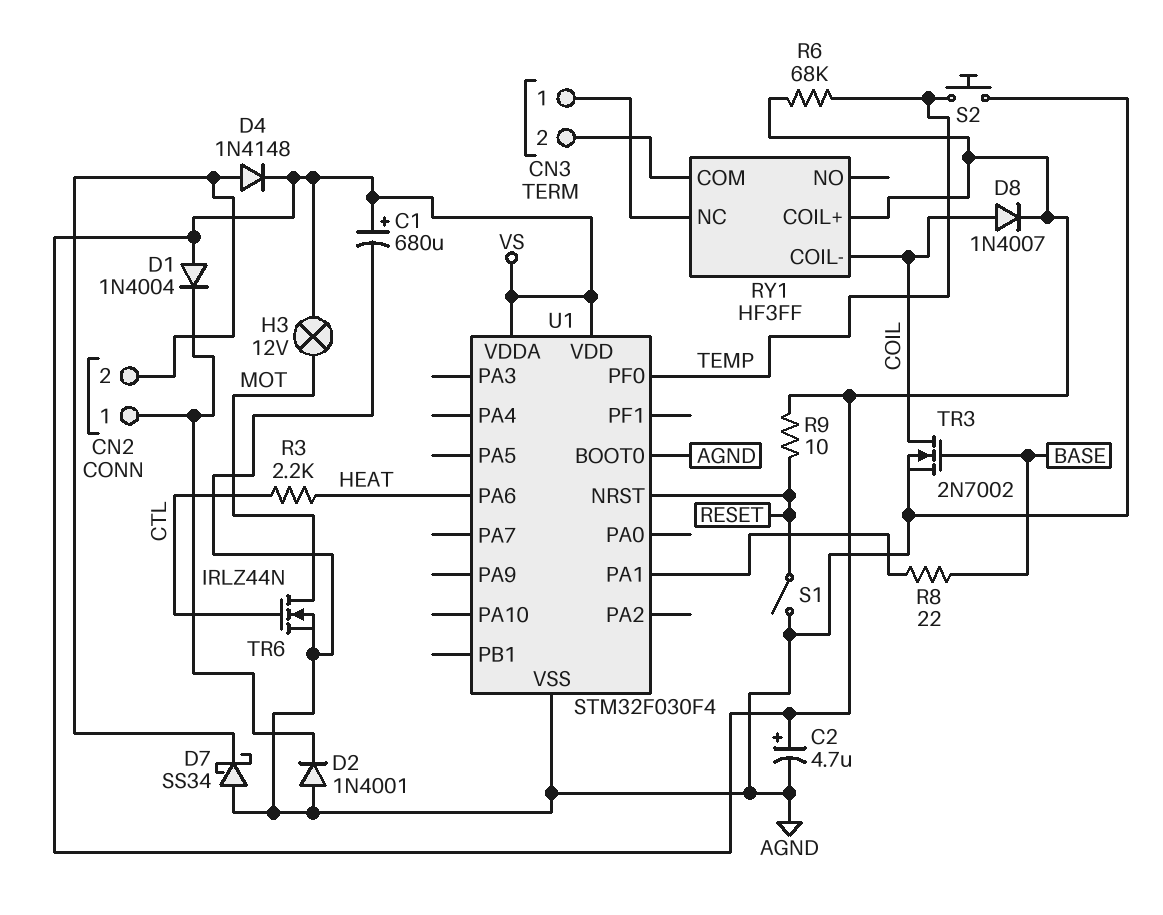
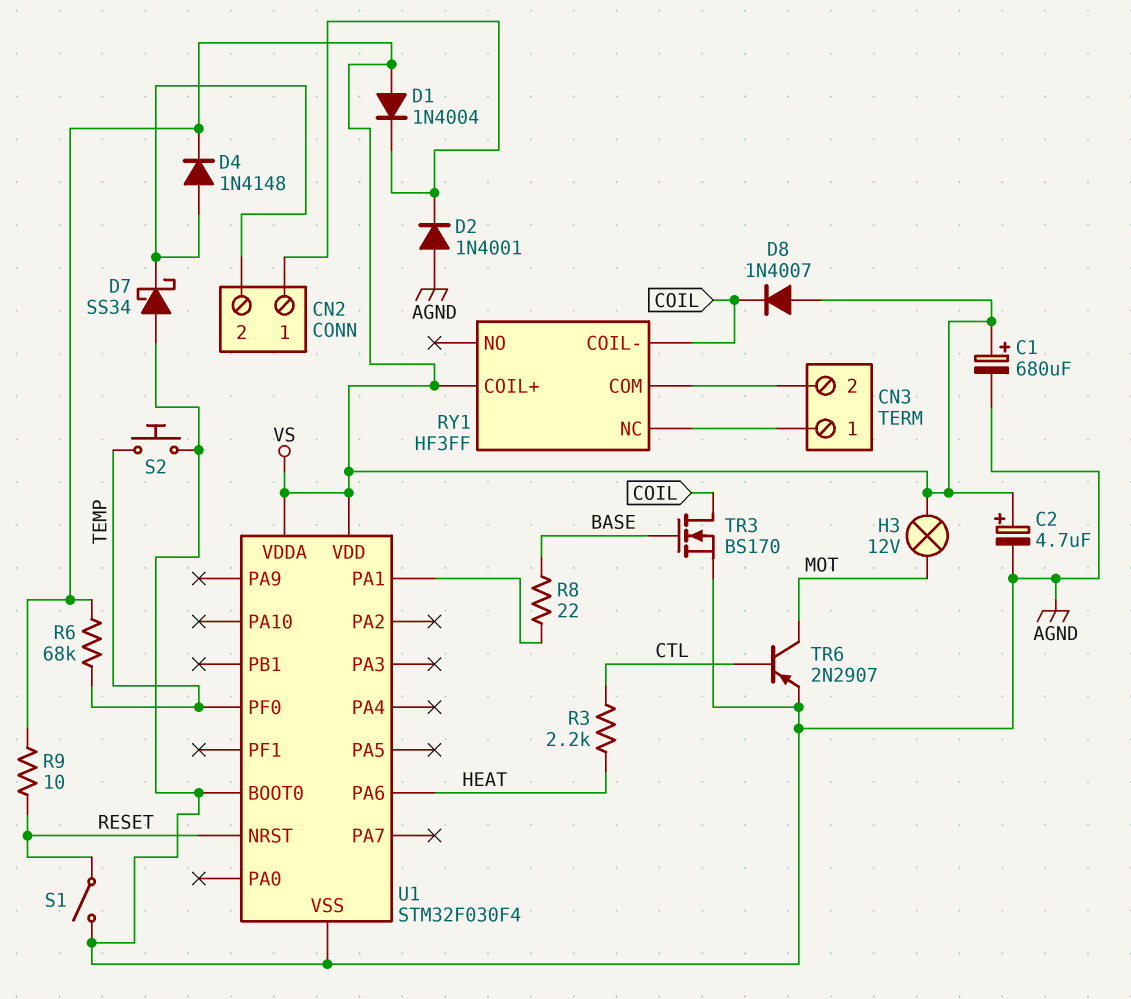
D8: diode 1N4007 (A COIL, K VS) -> diode 1N4007 (A VS, K COIL)
TR3: NMOS 2N7002 (G BASE, D COIL, S AGND) -> NMOS BS170 (G BASE, D COIL, S AGND)
TR6: NMOS IRLZ44N (G CTL, D MOT, S AGND) -> PNP 2N2907 (B CTL, C MOT, E AGND)

